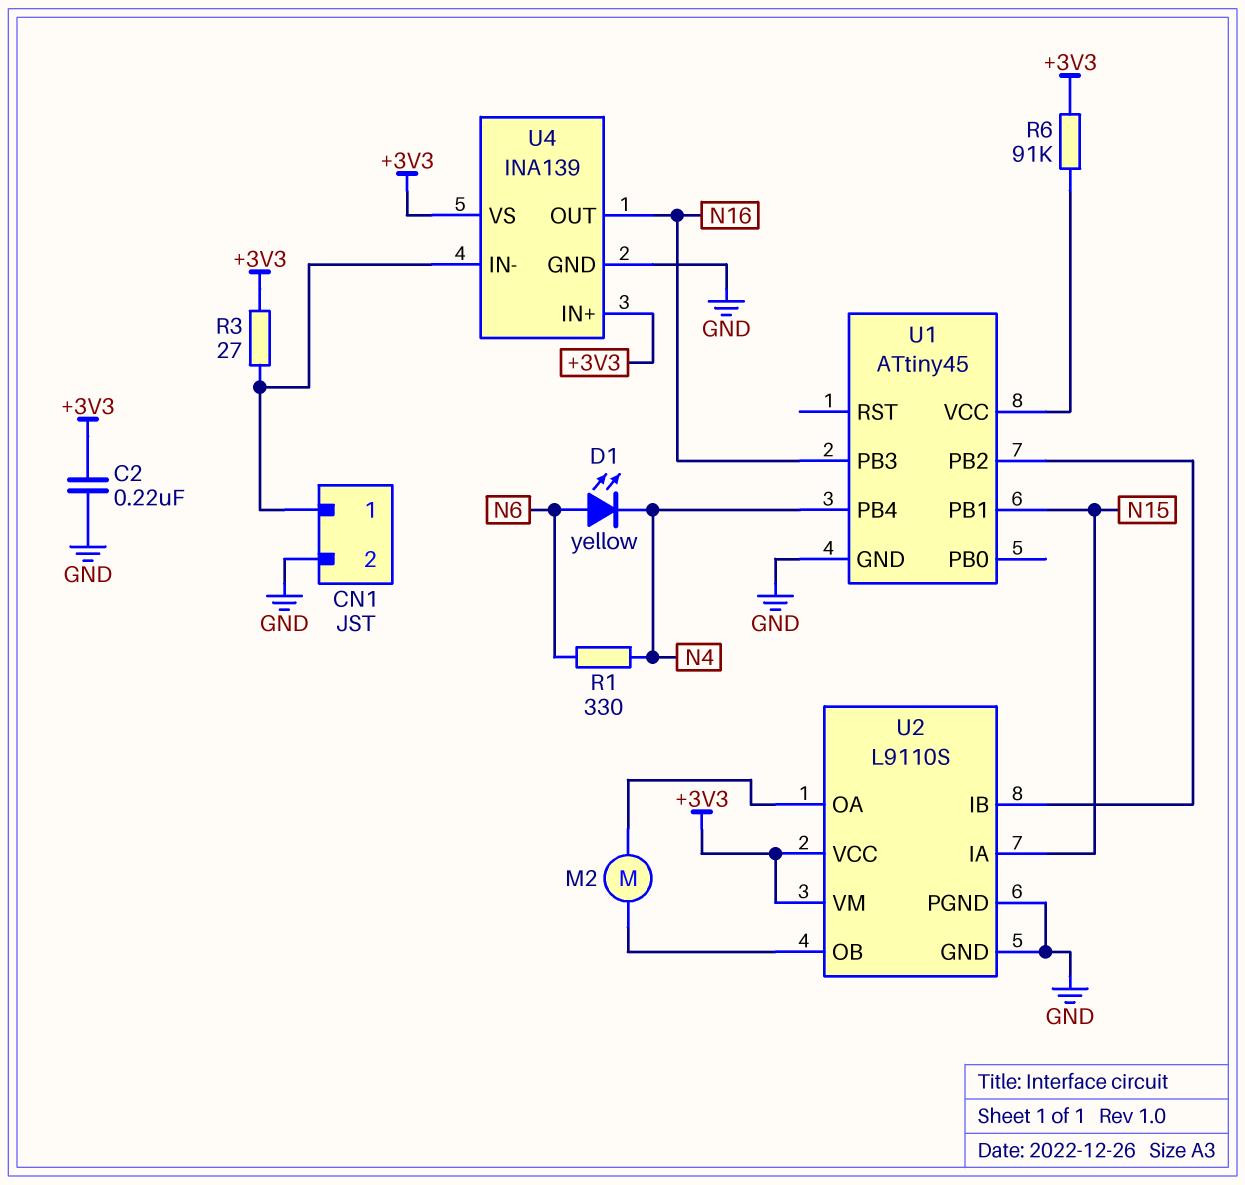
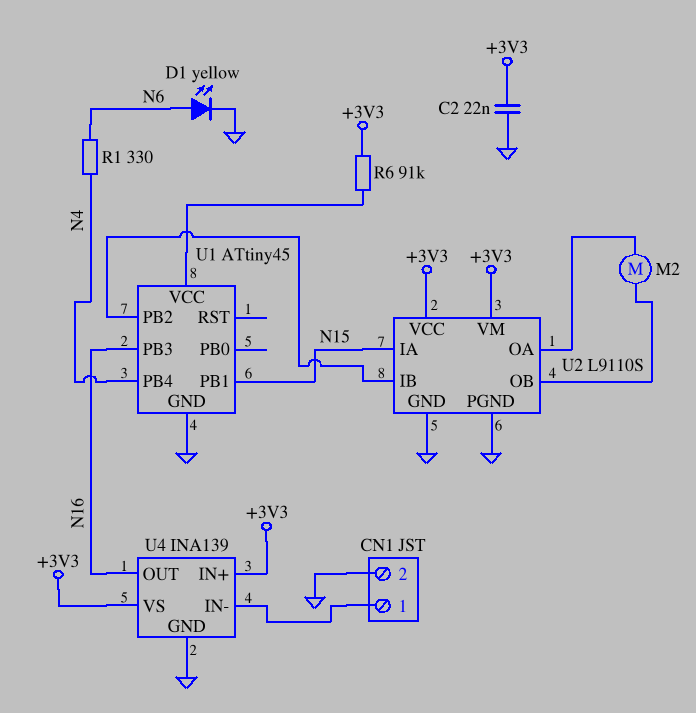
C2: 220nF (+3V3, GND) -> 22nF (+3V3, GND)
D1: LED yellow (A N6, K N4) -> LED yellow (A N6, K GND)
R3: 27 (+3V3, CN1/1) -> none

